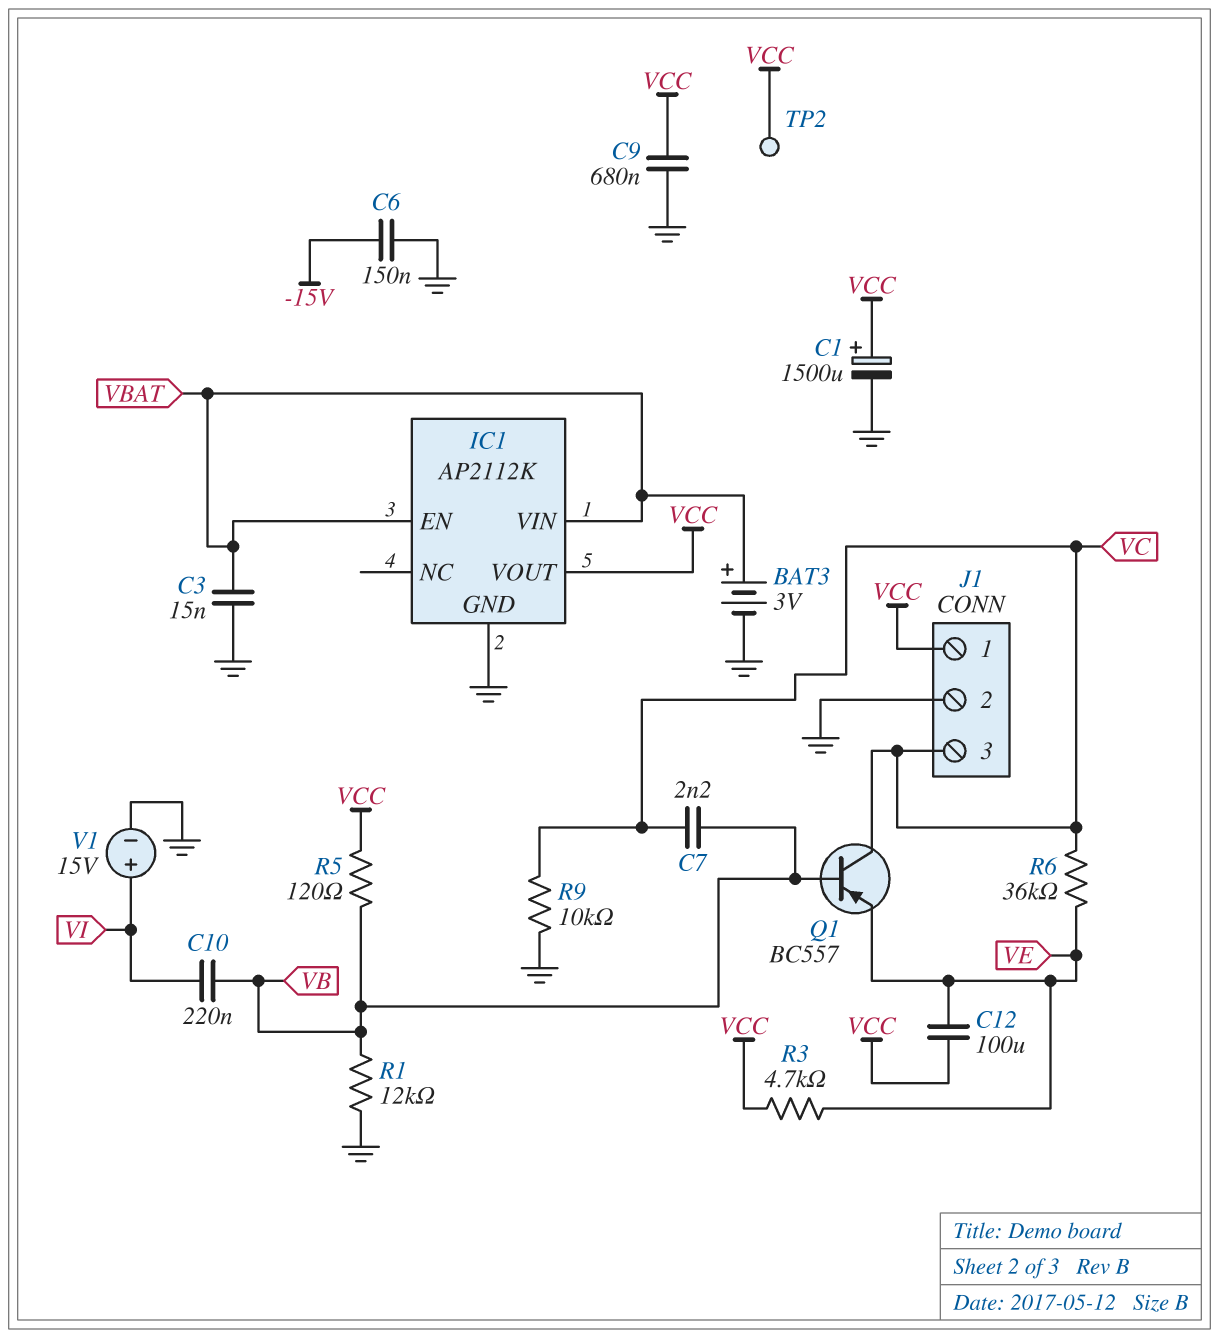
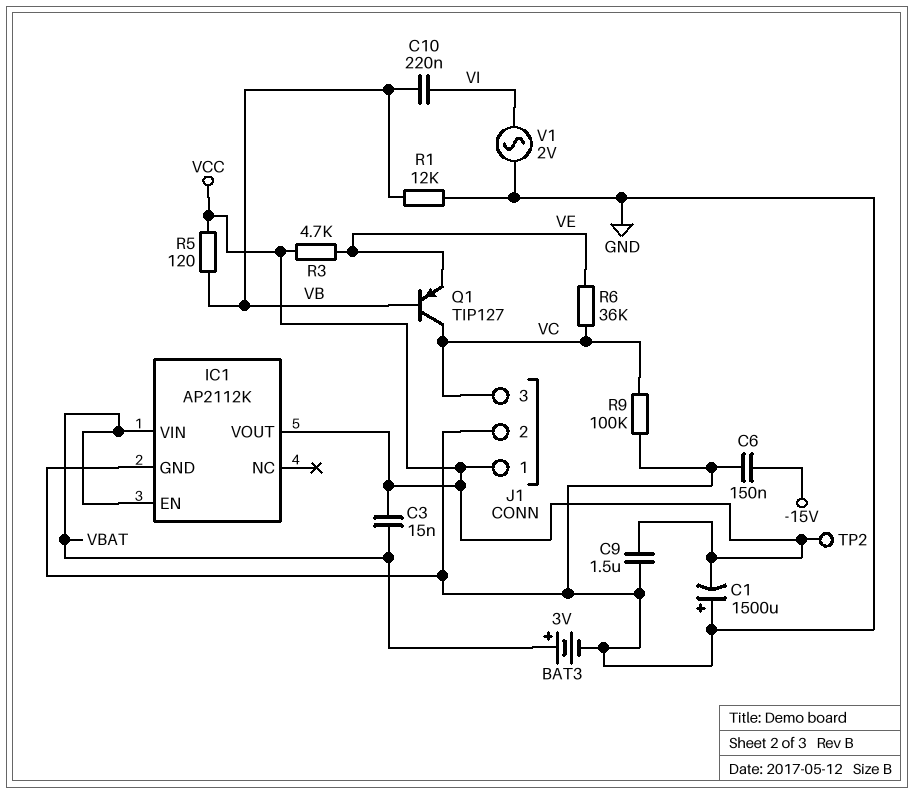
C1: 1500uF (plus VCC, minus GND) -> 1500uF (plus GND, minus VCC)
C3: 15nF (GND, VBAT) -> 15nF (VBAT, VCC)
C7: 2.2nF (VB, VC) -> none
C9: 680nF (GND, VCC) -> 1.5uF (GND, VCC)
C12: 100uF (VCC, VE) -> none
Q1: PNP BC557 (B VB, C VC, E VE) -> PNP TIP127 (B VB, C VC, E VE)
R9: 10k (GND, VC) -> 100k (GND, VC)
V1: 15V (plus VI, minus GND) -> AC 2V (GND, VI)

